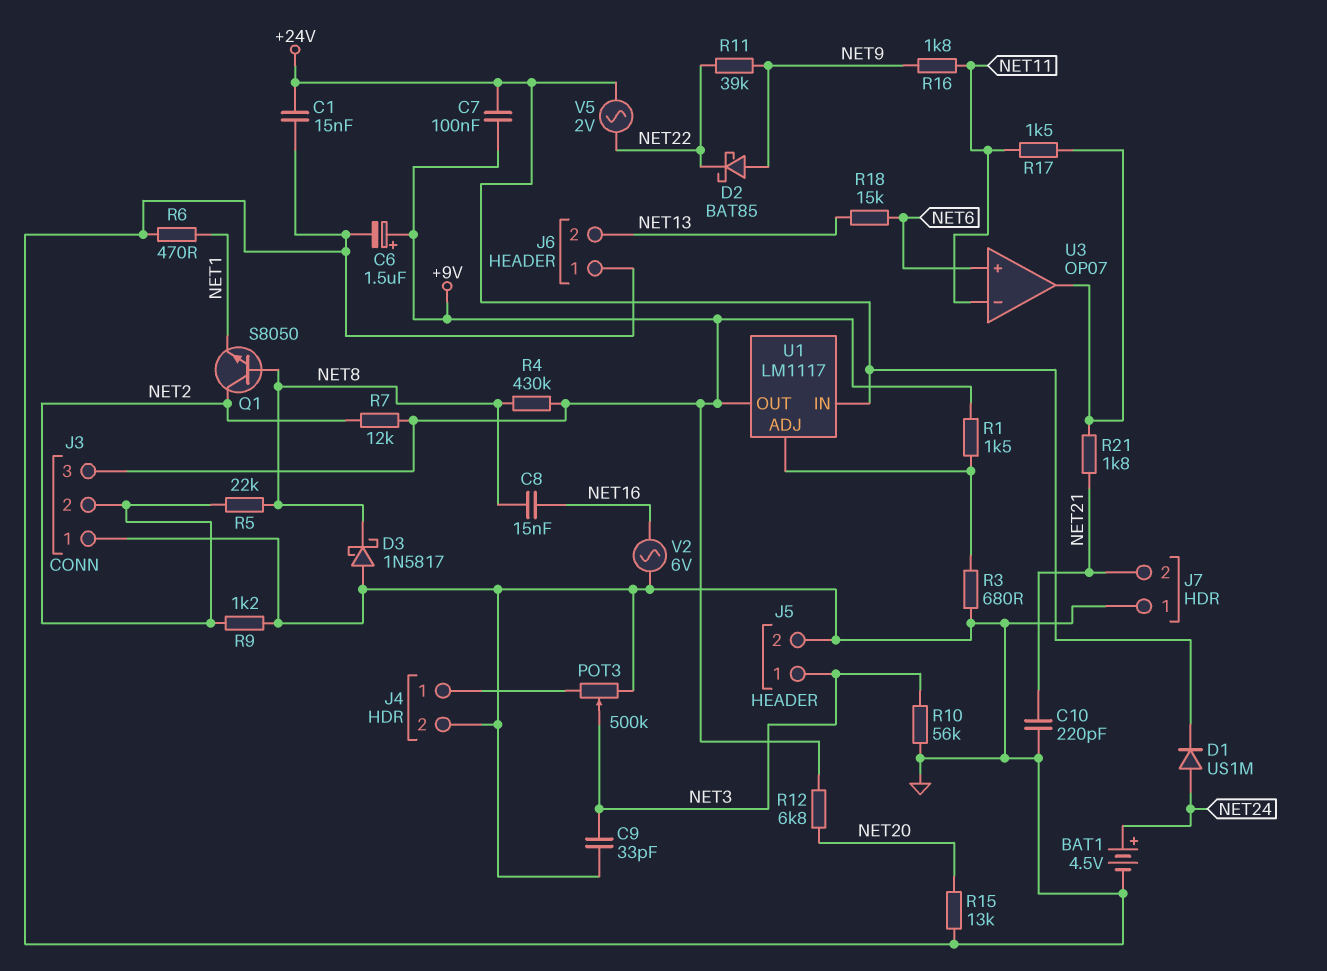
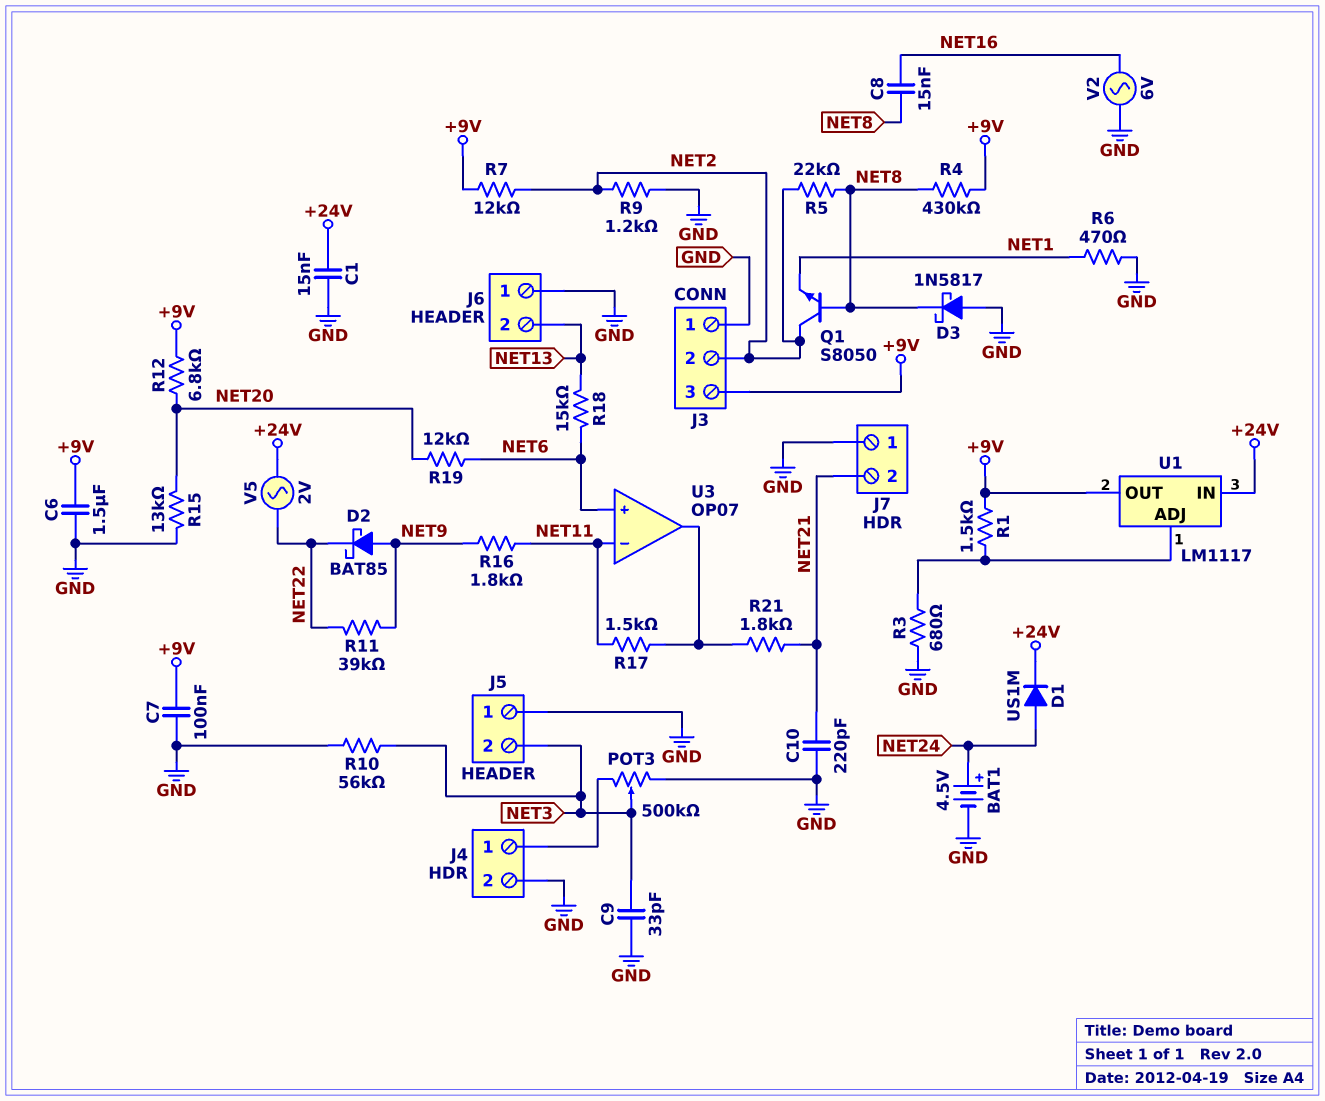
C6: 1.5uF (plus +9V, minus GND) -> 1.5uF (+9V, GND)
C7: 100nF (+9V, +24V) -> 100nF (+9V, GND)
J5 pin 1: NET3 -> GND
J5 pin 2: GND -> NET3
R19: none -> 12k (NET6, NET20)

